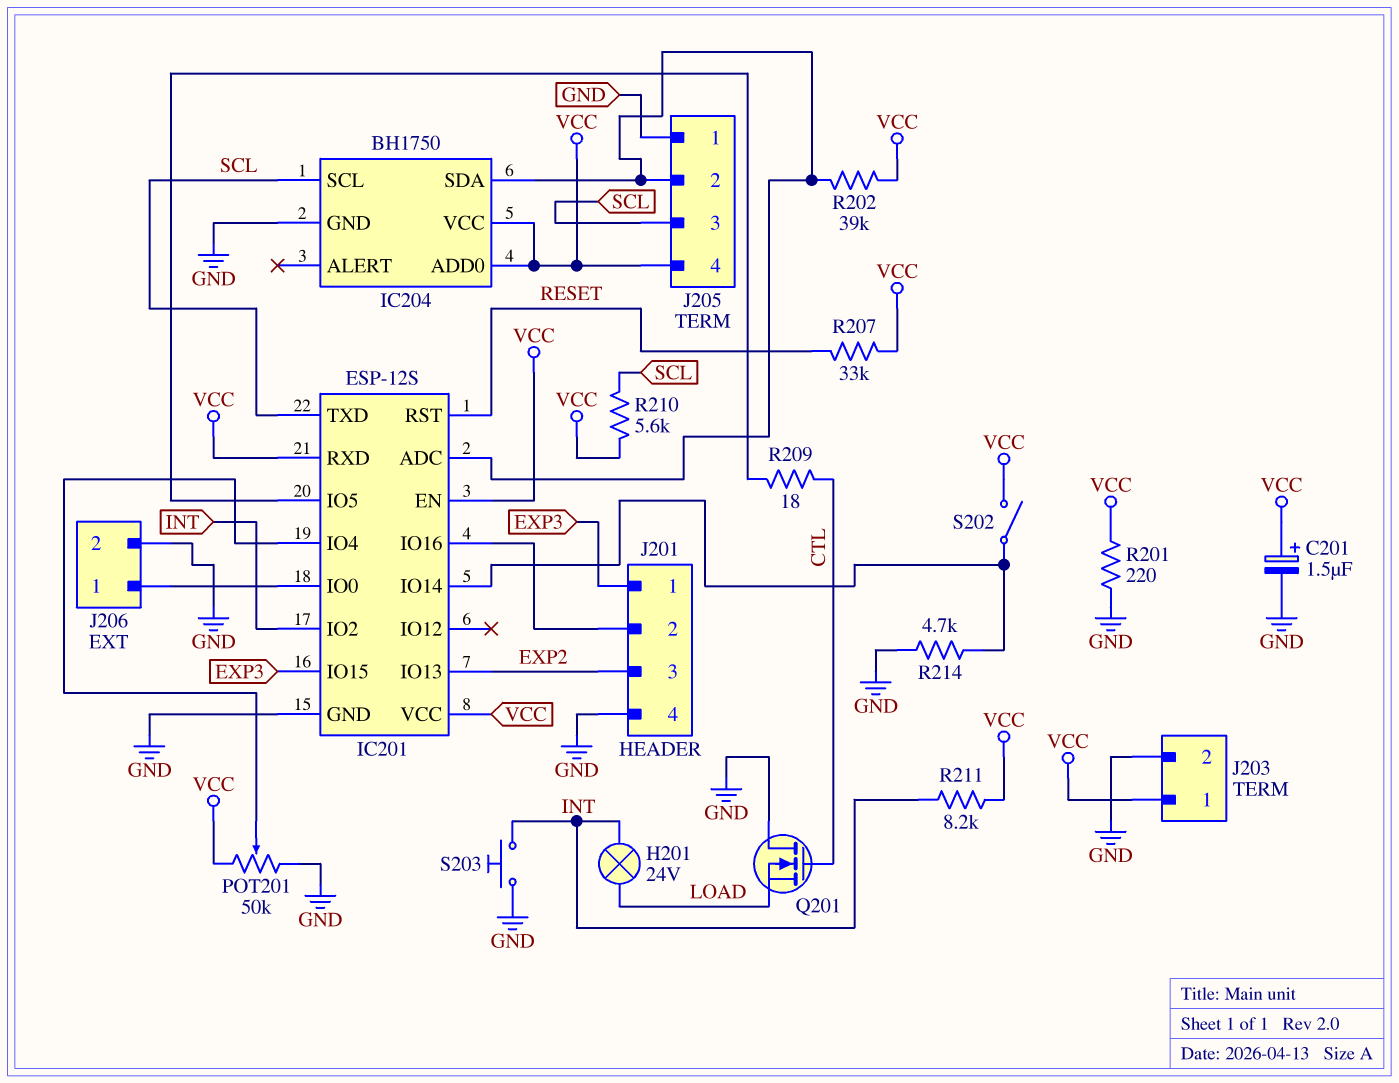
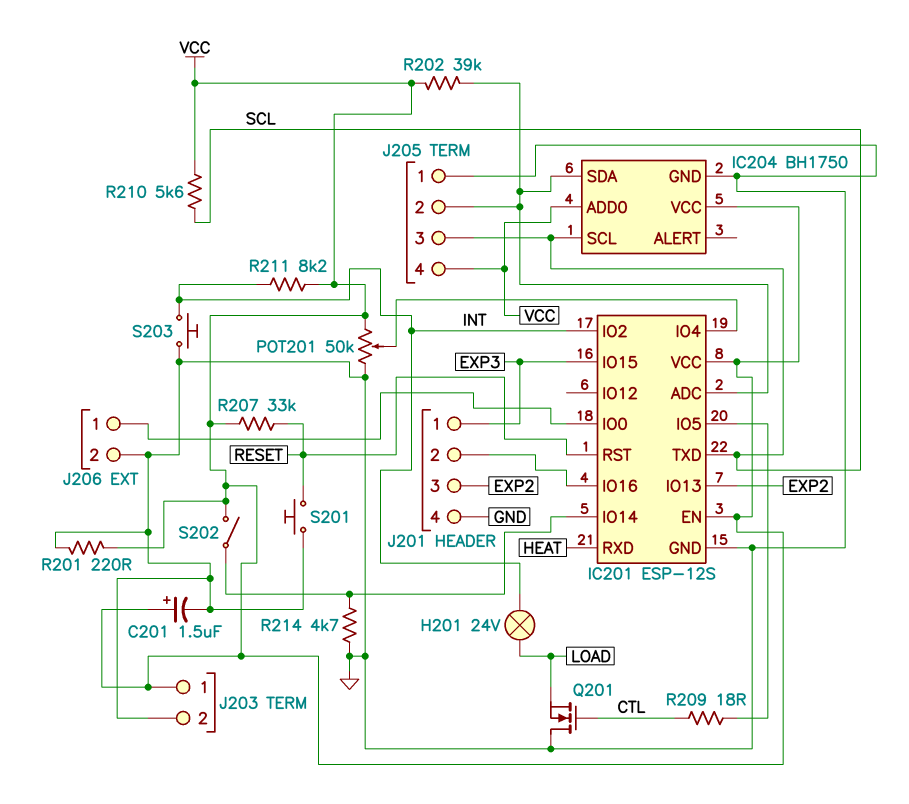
IC201 pin RXD: VCC -> HEAT
S201: none -> button (GND, RESET)

